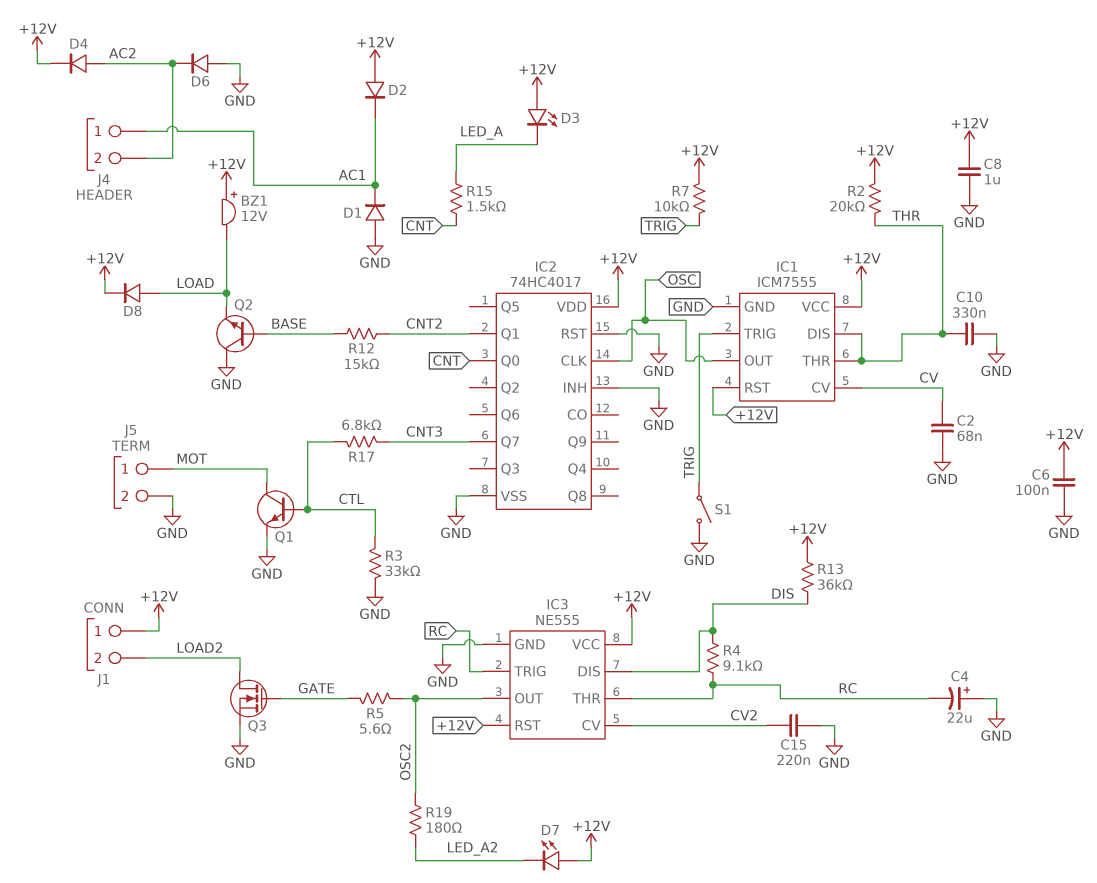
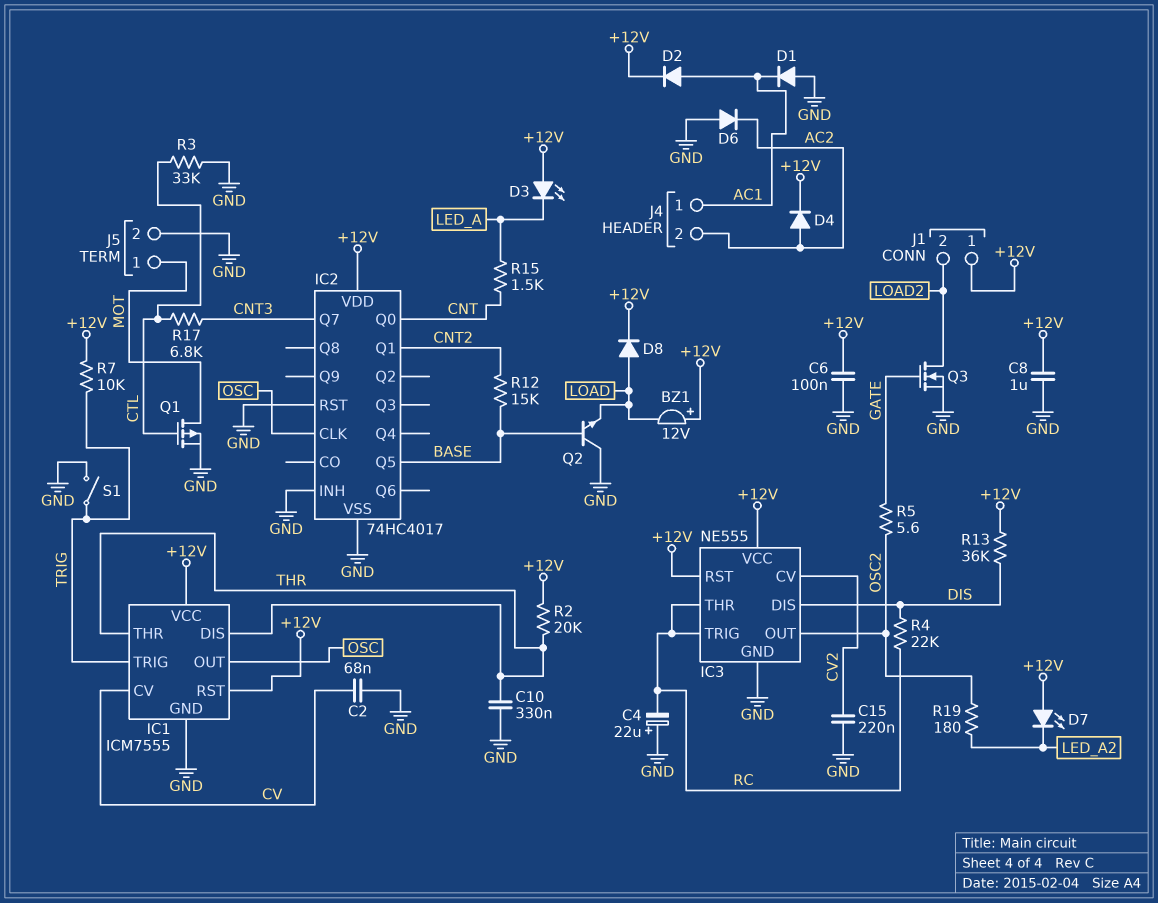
D2: diode (A +12V, K AC1) -> diode (A AC1, K +12V)
IC2 pin Q5: none -> BASE
Q1: NPN (B CTL, C MOT, E GND) -> PMOS (G CTL, D MOT, S GND)
R4: 9.1k (DIS, RC) -> 22k (DIS, RC)

